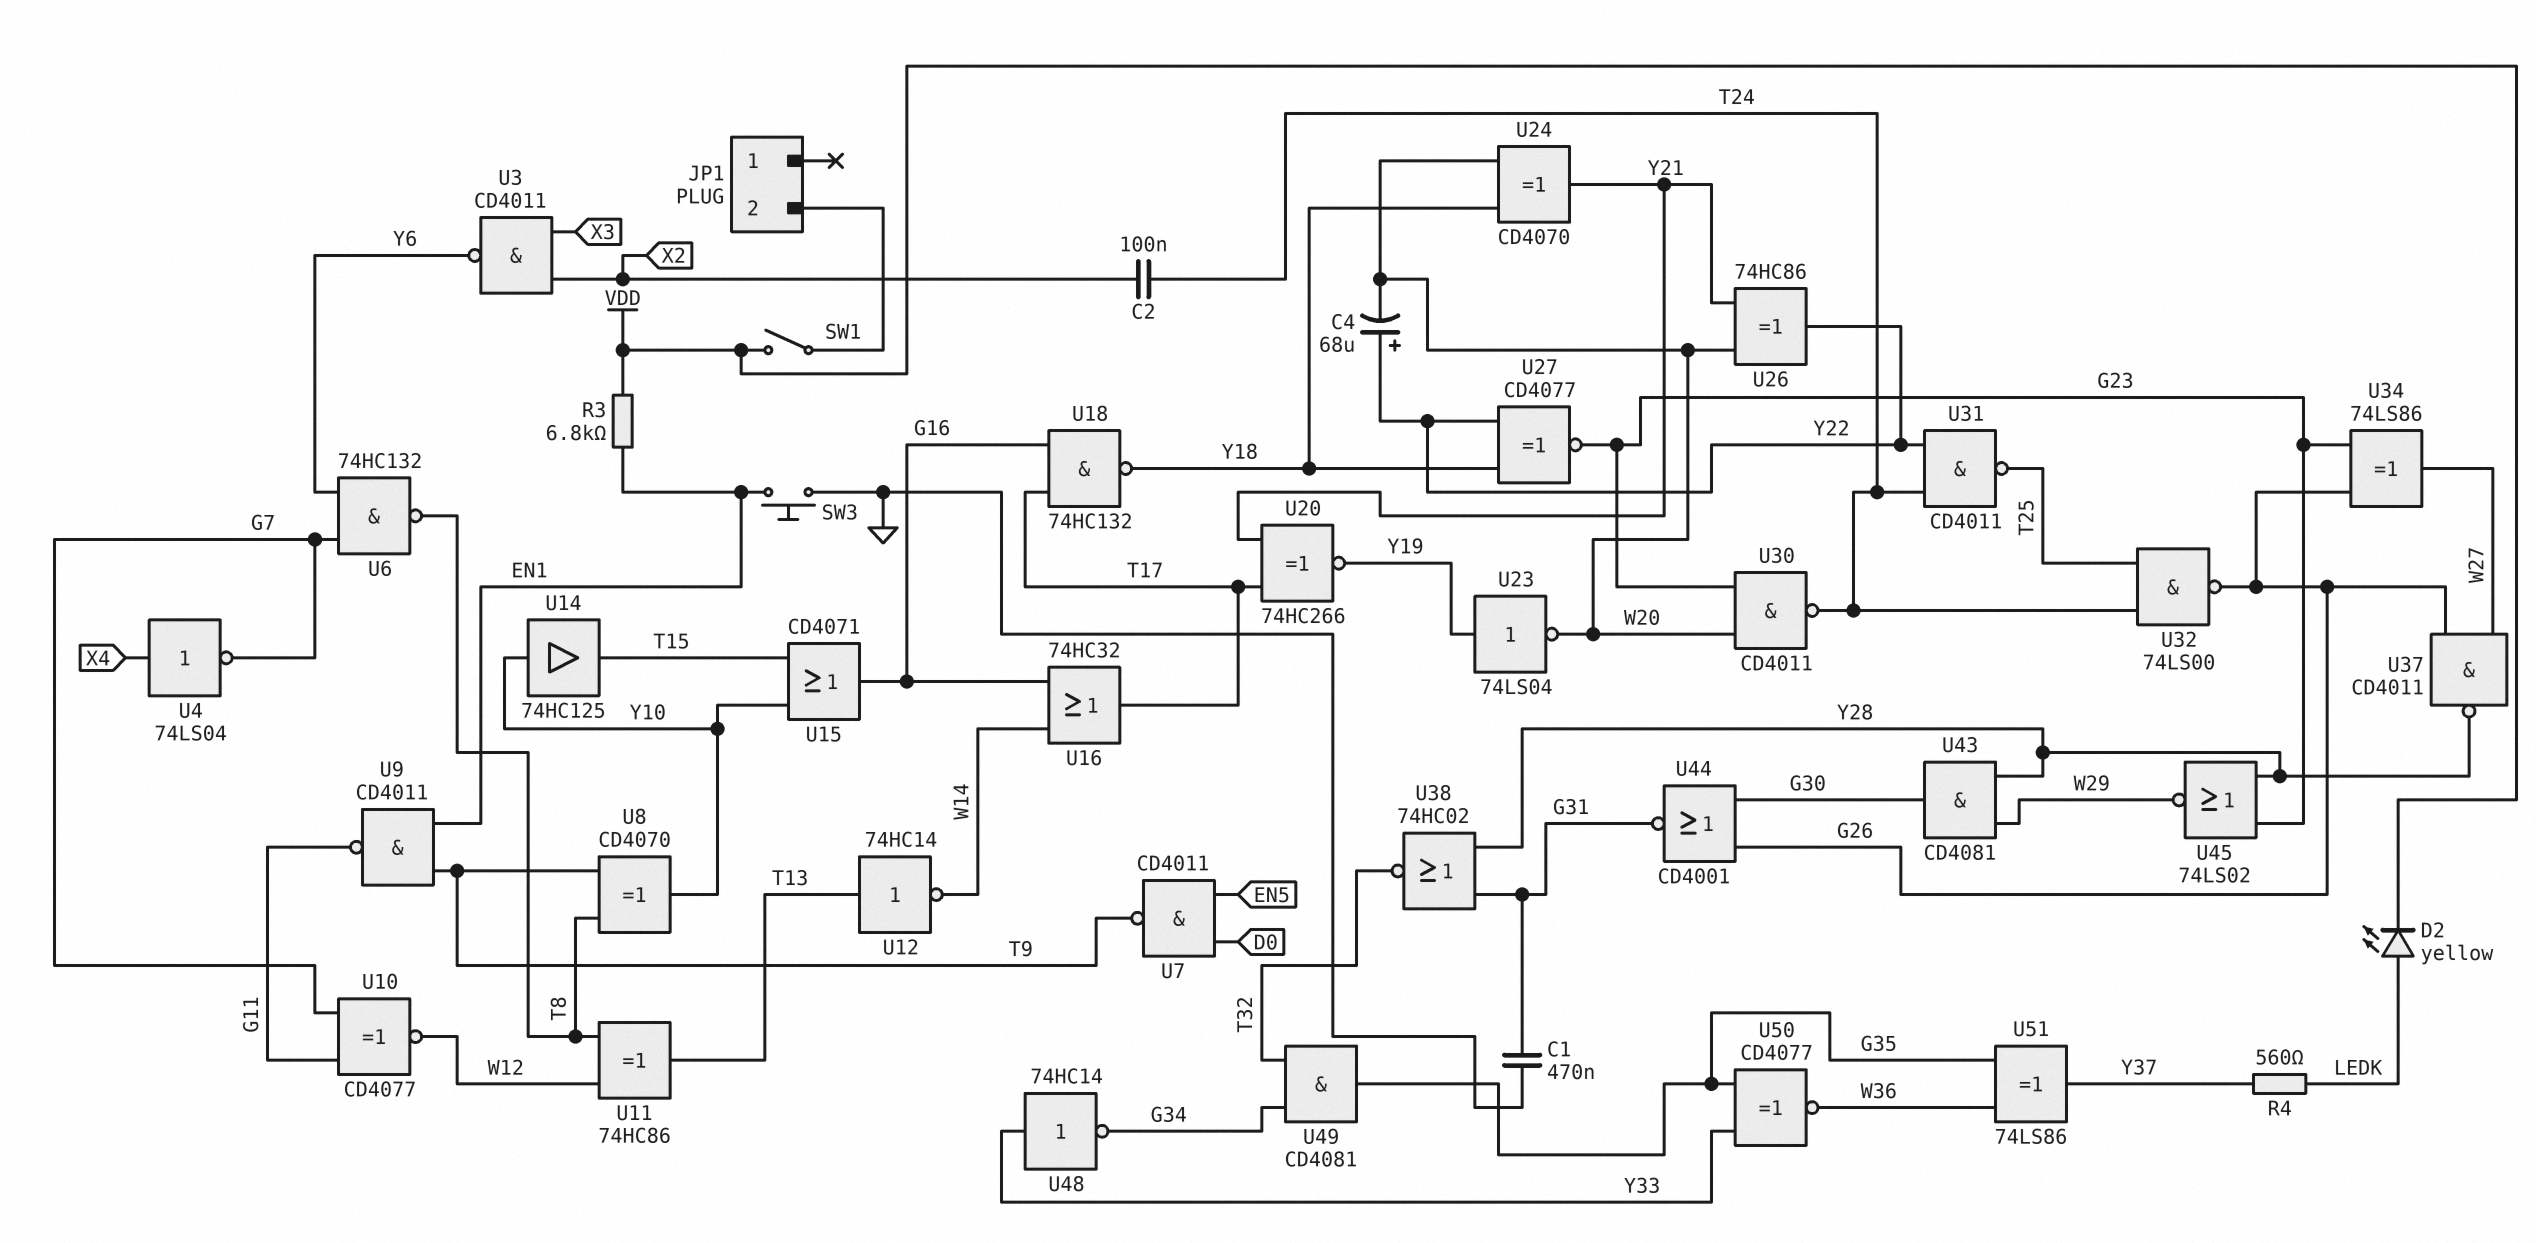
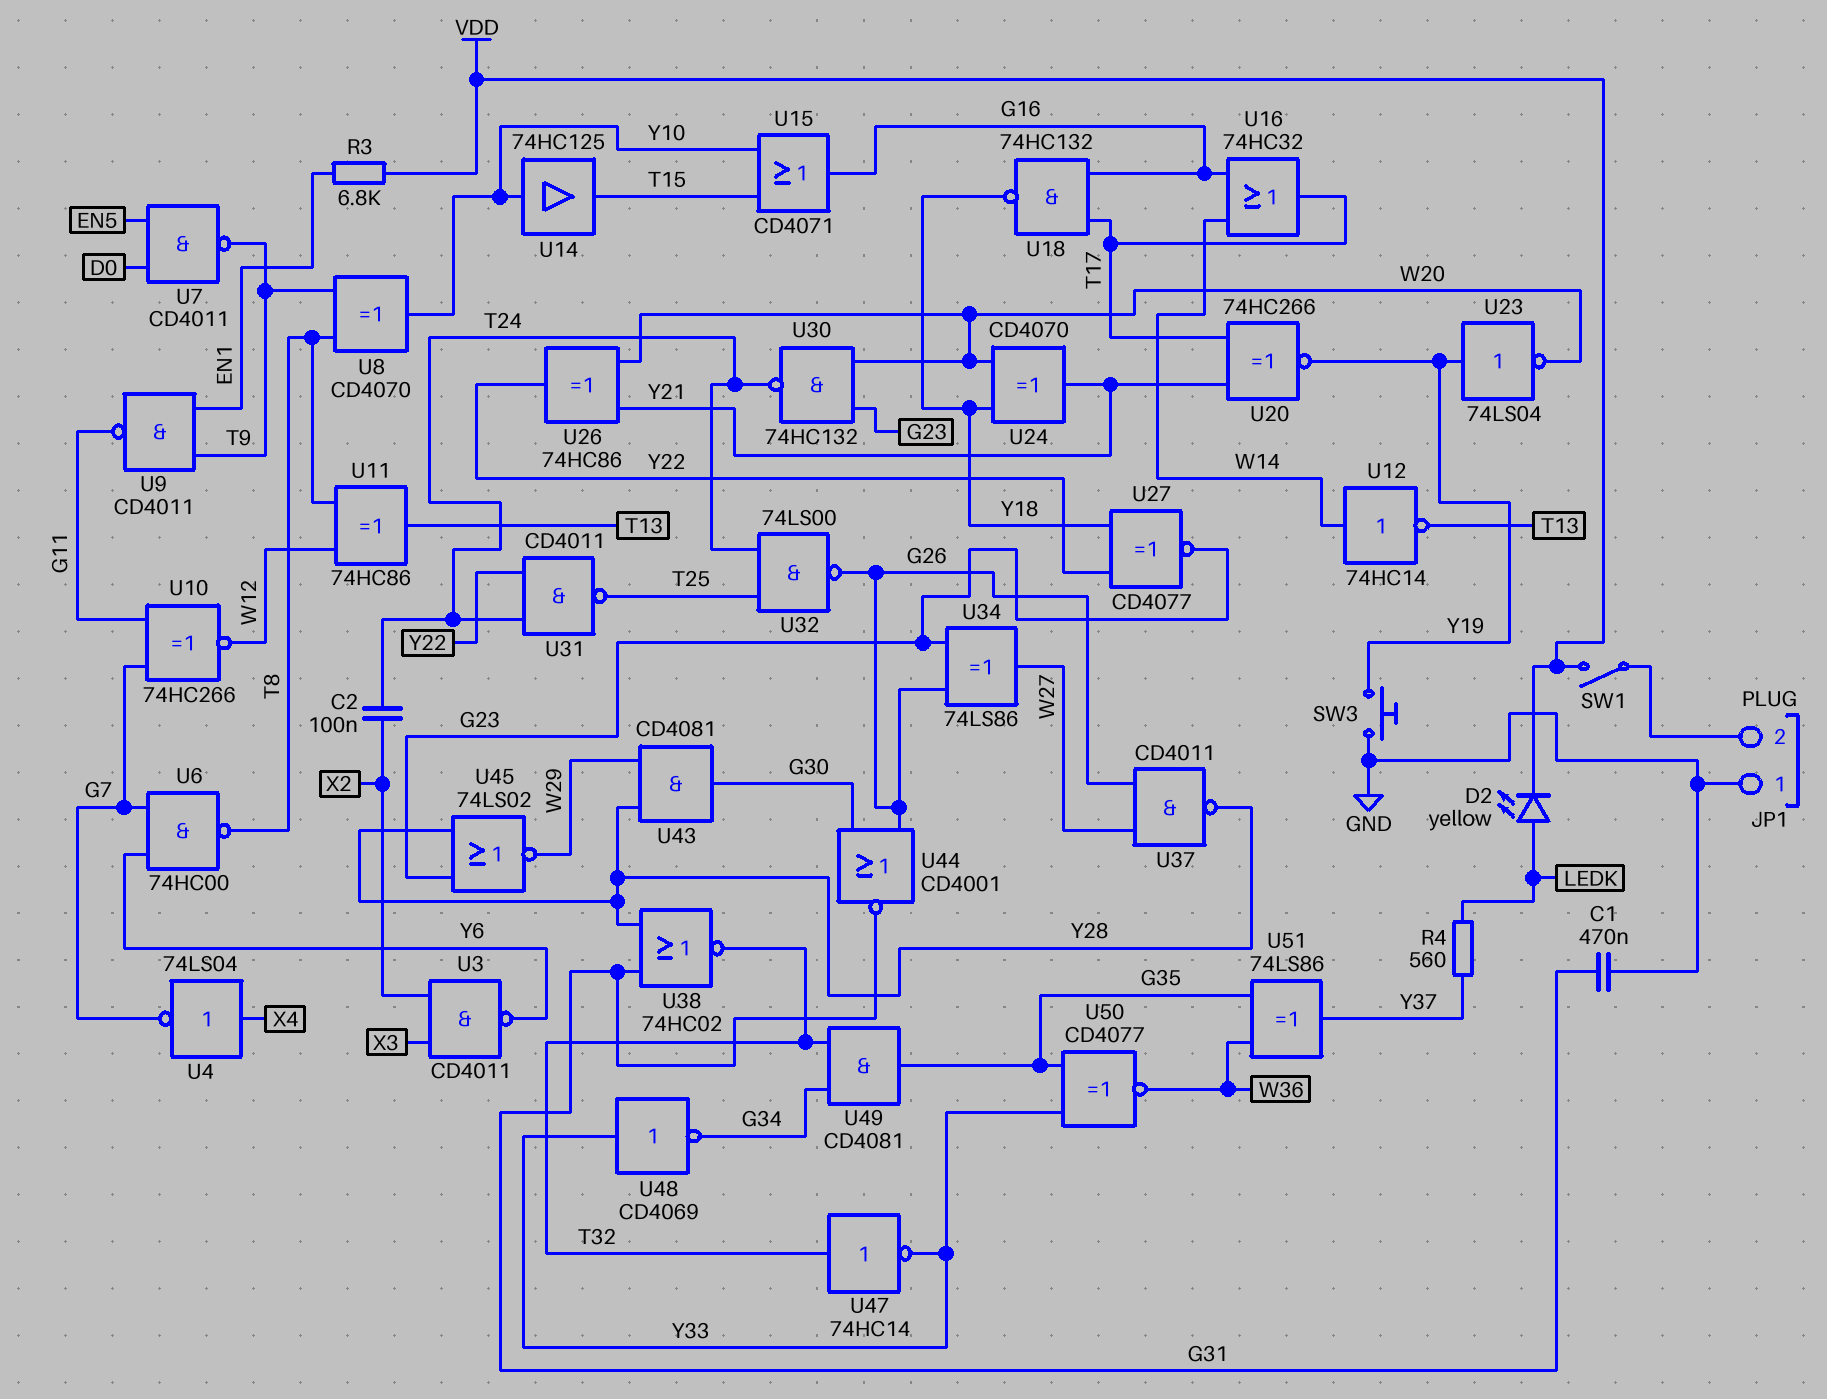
C4: 68uF (plus Y22, minus W20) -> none
JP1 pin 1: none -> GND
SW3: button (EN1, GND) -> button (GND, Y19)
U6: NAND 74HC132 (in G7, in Y6, out T8) -> NAND 74HC00 (in G7, in Y6, out T8)
U10: XNOR CD4077 (in G7, in G11, out W12) -> XNOR 74HC266 (in G7, in G11, out W12)
U12: NOT 74HC14 (in T13, out W14) -> NOT 74HC14 (in W14, out T13)
U30: NAND CD4011 (in G23, in W20, out T24) -> NAND 74HC132 (in G23, in W20, out T24)
U47: none -> NOT 74HC14 (in T32, out Y33)
U48: NOT 74HC14 (in Y33, out G34) -> NOT CD4069 (in Y33, out G34)

